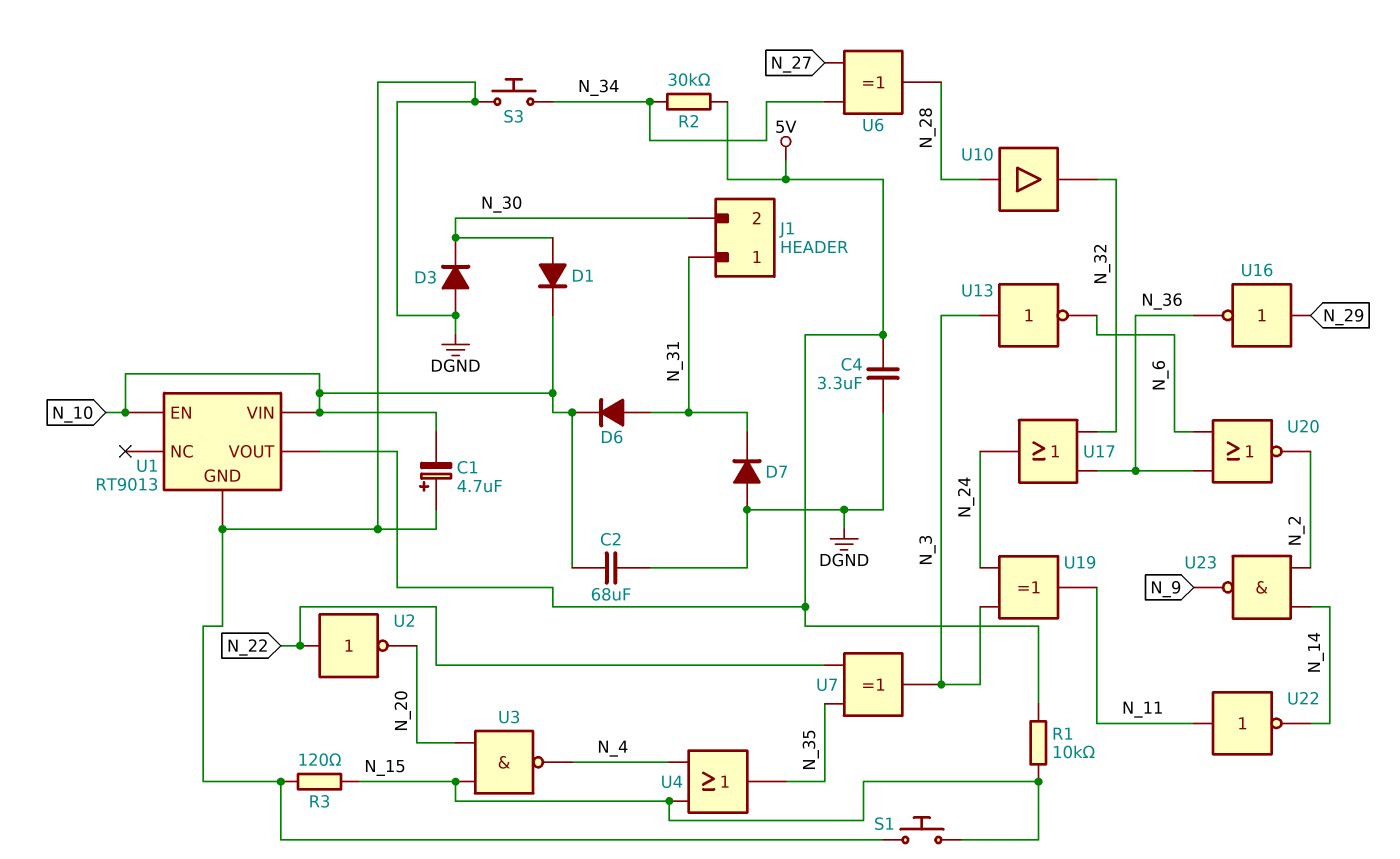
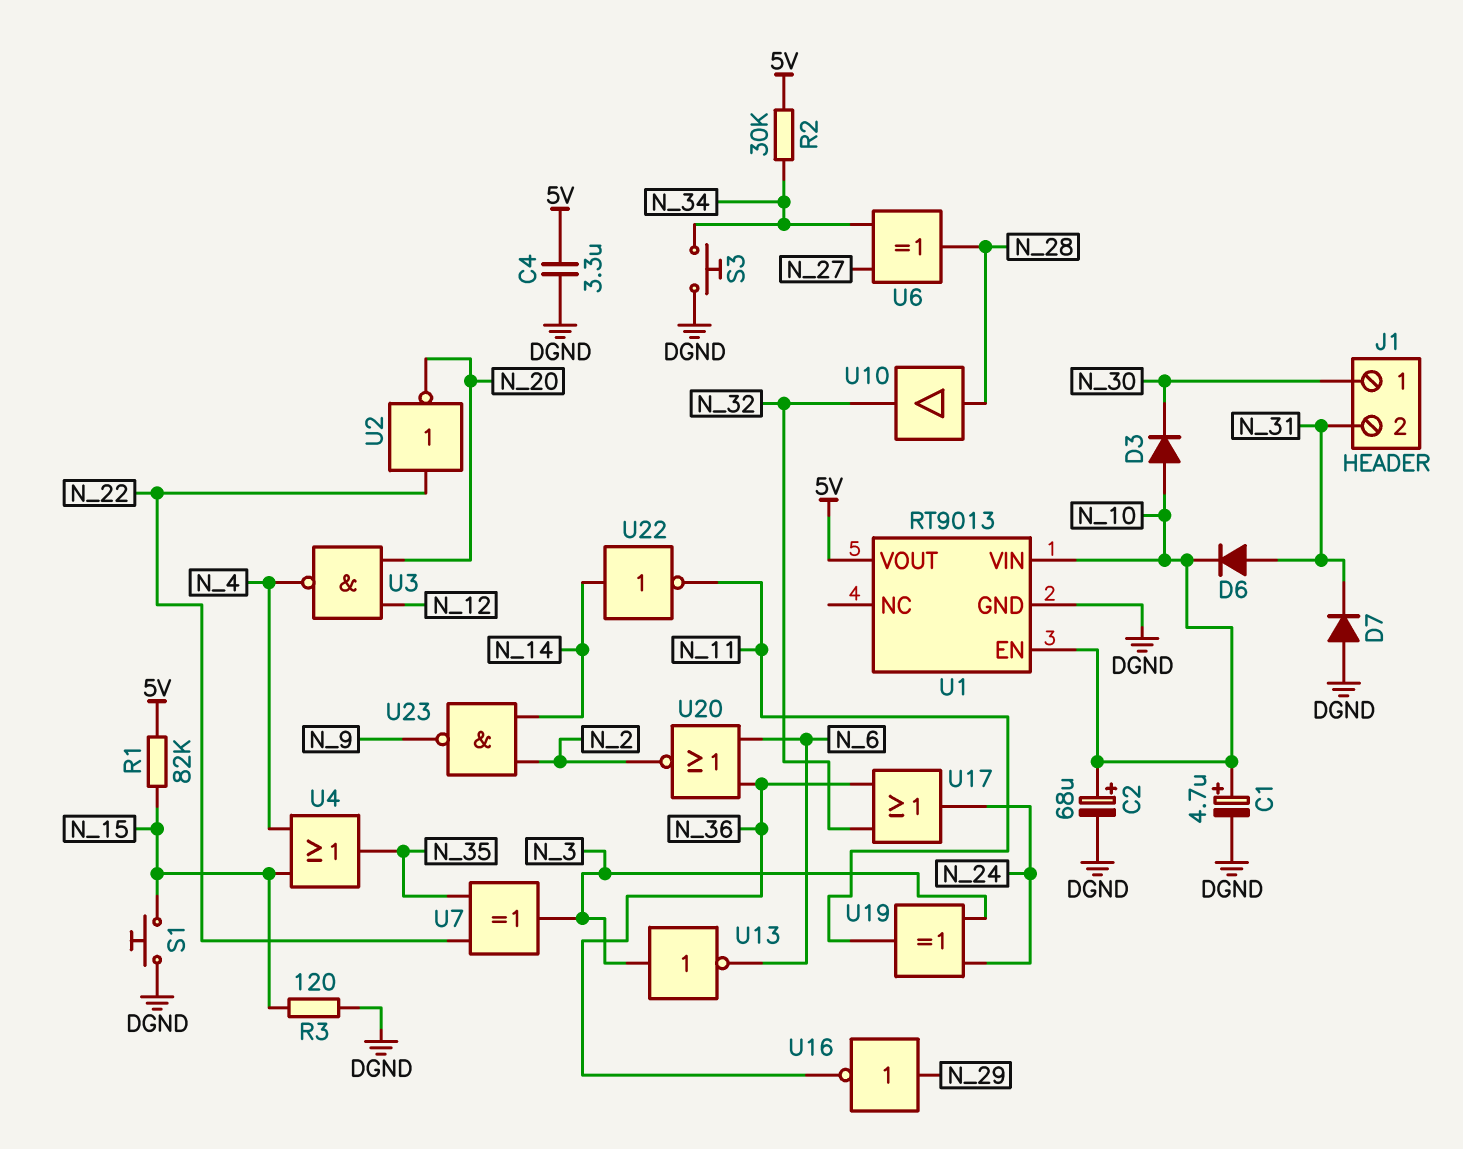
C1: 4.7uF (plus DGND, minus N_10) -> 4.7uF (plus N_10, minus DGND)
C2: 68uF (DGND, N_10) -> 68uF (plus N_10, minus DGND)
D1: diode (A N_30, K N_10) -> none
D3: diode (A DGND, K N_30) -> diode (A N_10, K N_30)
J1 pin 1: N_31 -> N_30
J1 pin 2: N_30 -> N_31
R1: 10k (5V, N_15) -> 82k (5V, N_15)
U3: NAND (in N_15, in N_20, out N_4) -> NAND (in N_12, in N_20, out N_4)
U22: NOT (in N_11, out N_14) -> NOT (in N_14, out N_11)

